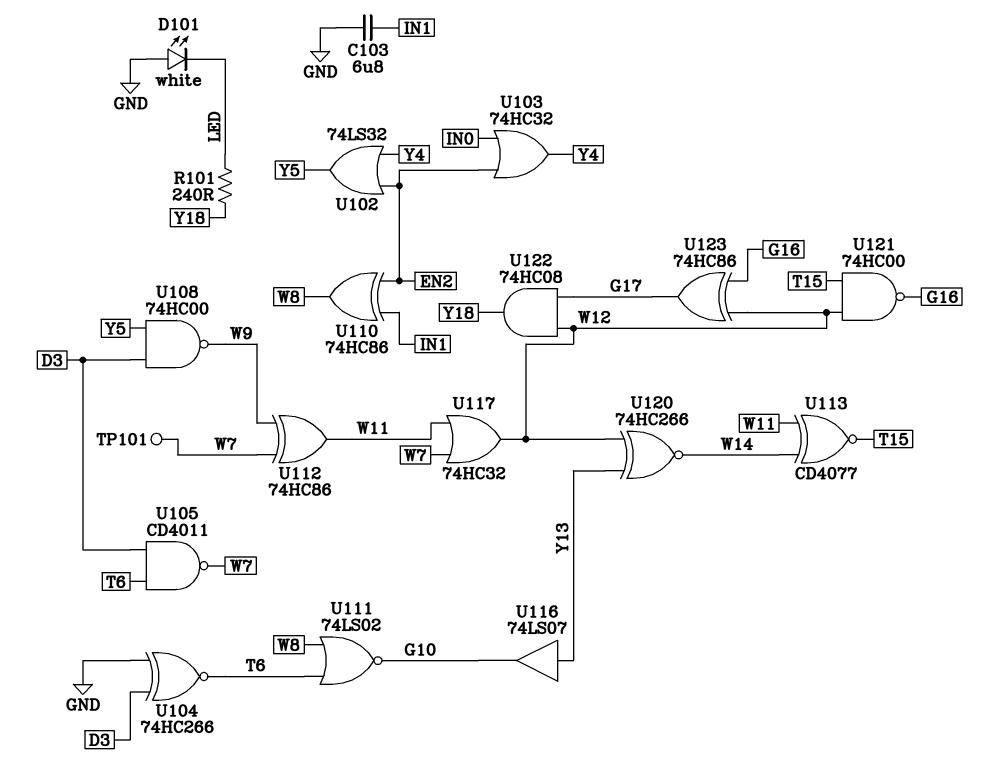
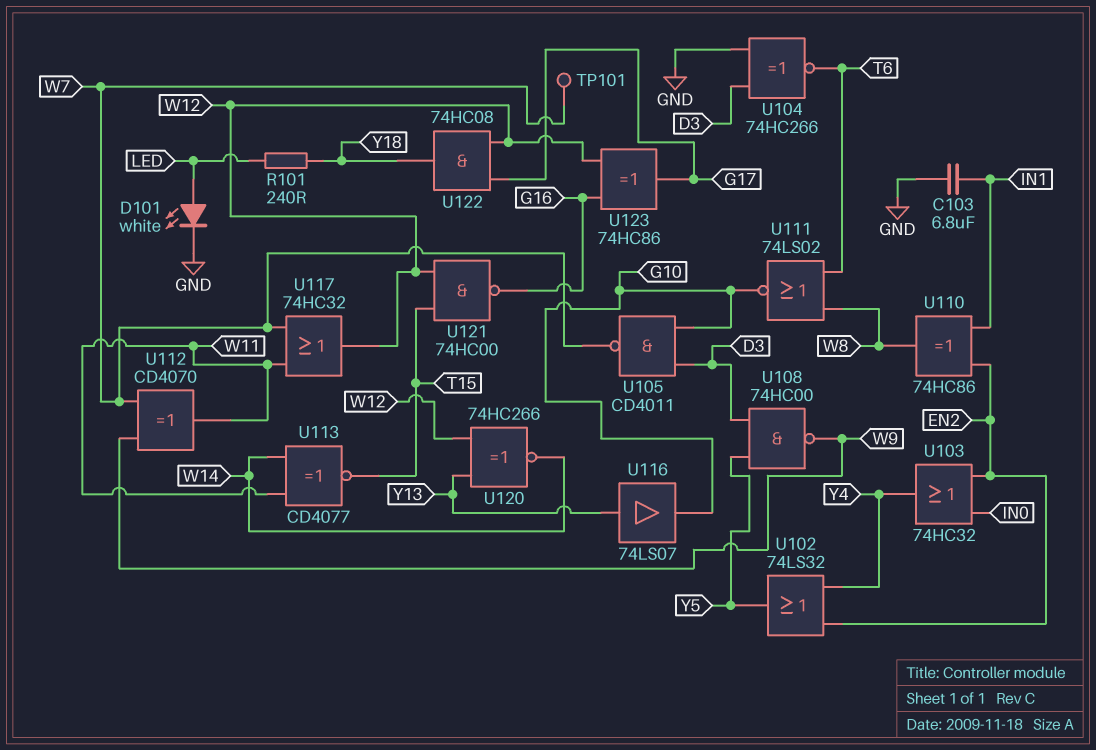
D101: LED white (A GND, K LED) -> LED white (A LED, K GND)
U105: NAND CD4011 (in D3, in T6, out W7) -> NAND CD4011 (in D3, in G10, out W7)
U112: XOR 74HC86 (in W7, in W9, out W11) -> XOR CD4070 (in W7, in W9, out W11)

